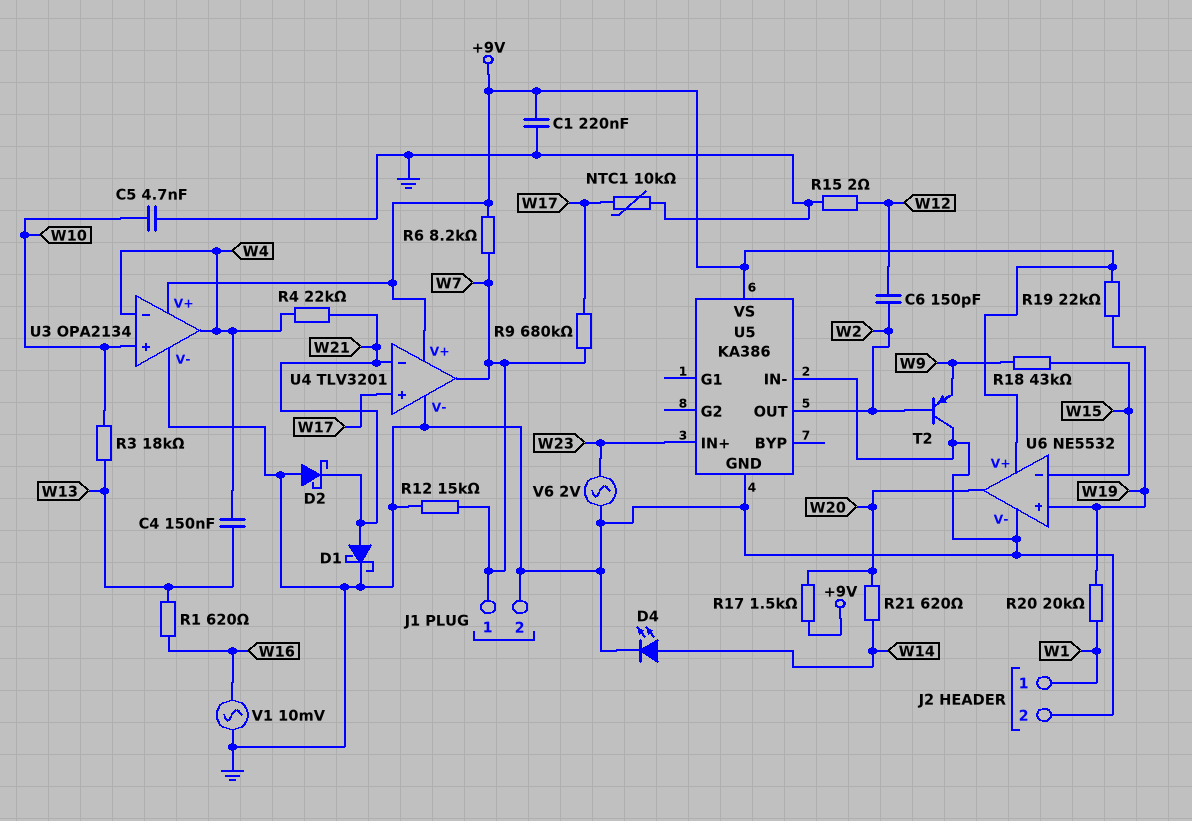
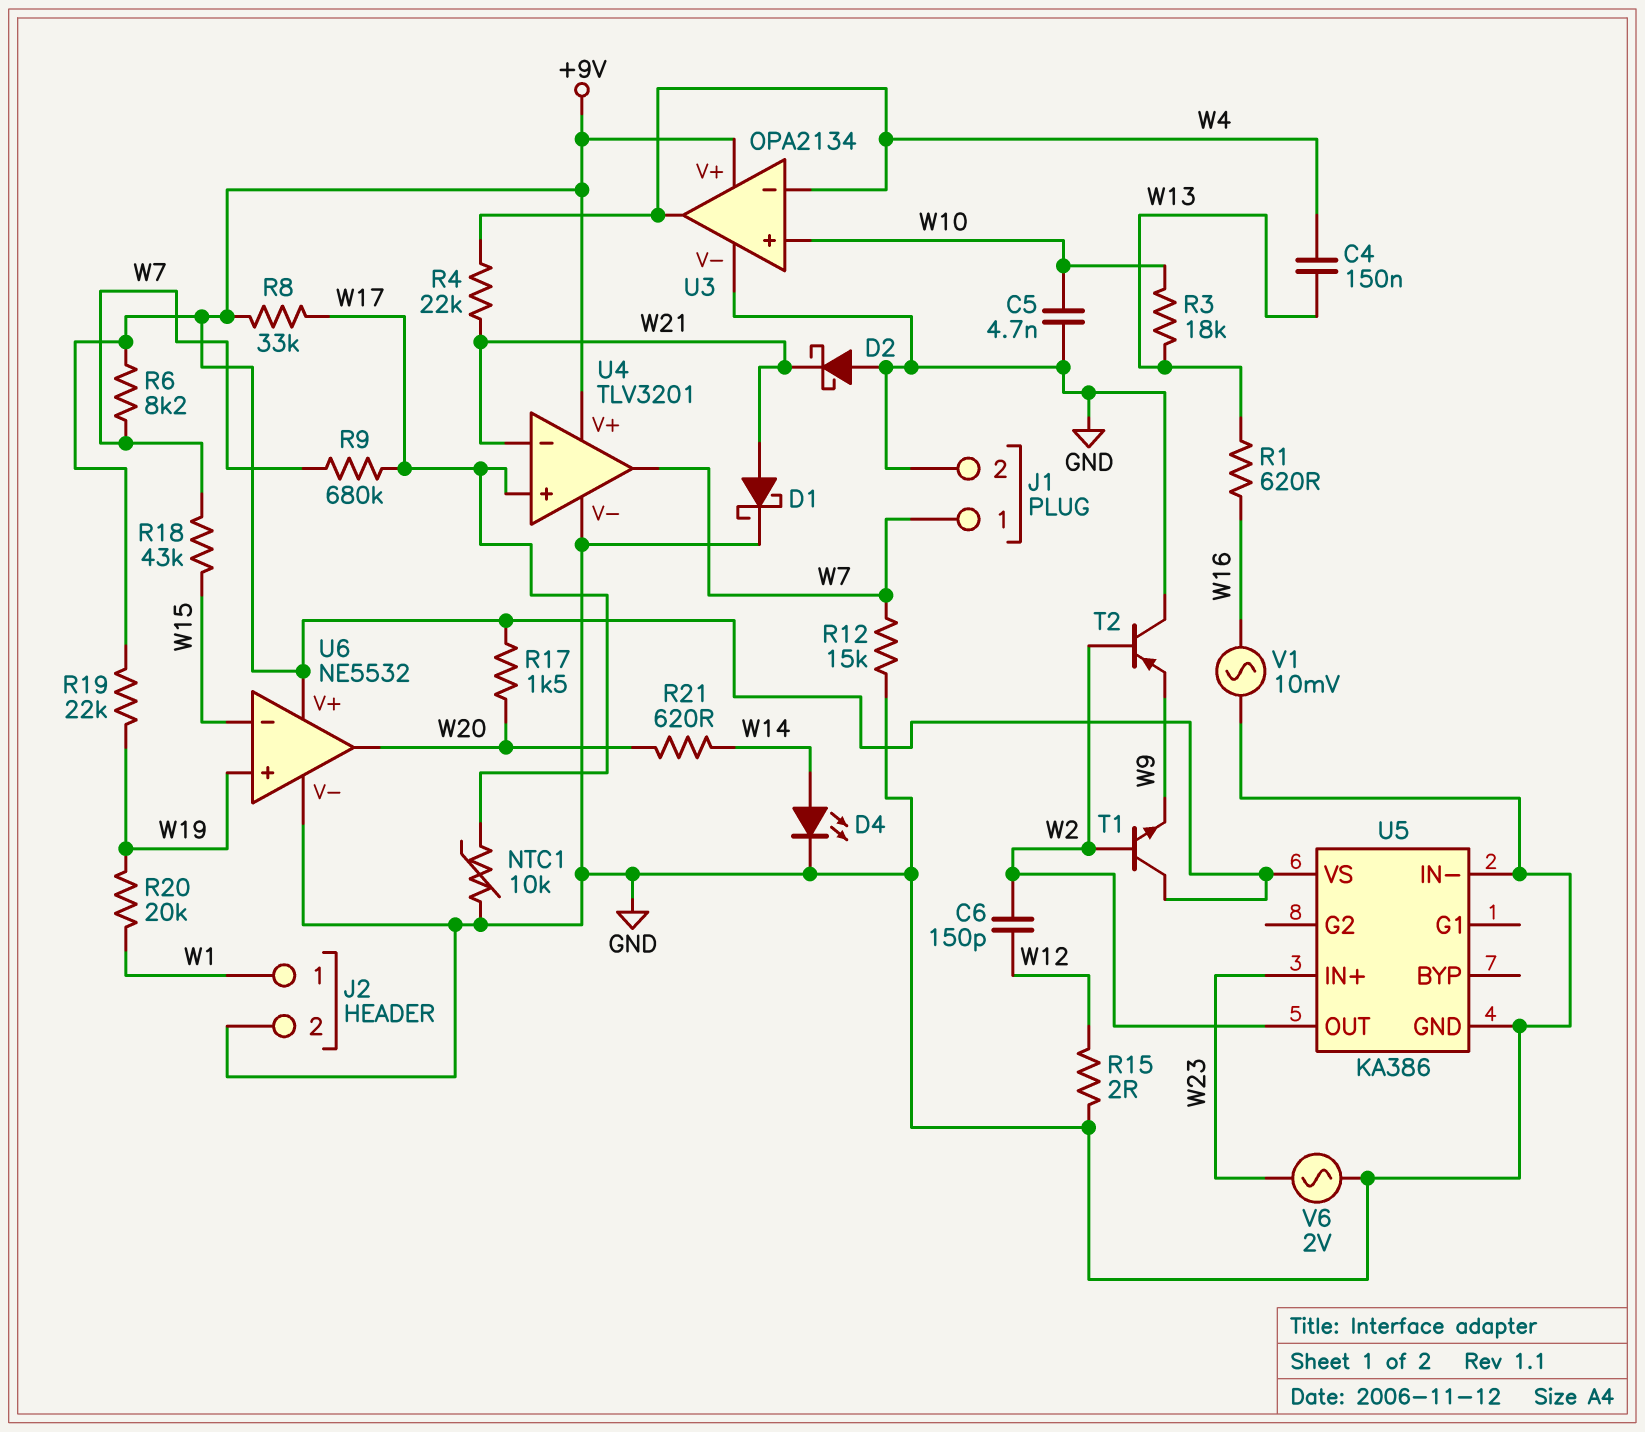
C1: 220nF (+9V, GND) -> none
R8: none -> 33k (+9V, W17)
R18: 43k (W9, W15) -> 43k (W7, W15)
T1: none -> NPN (B W2, C +9V, E W9)

